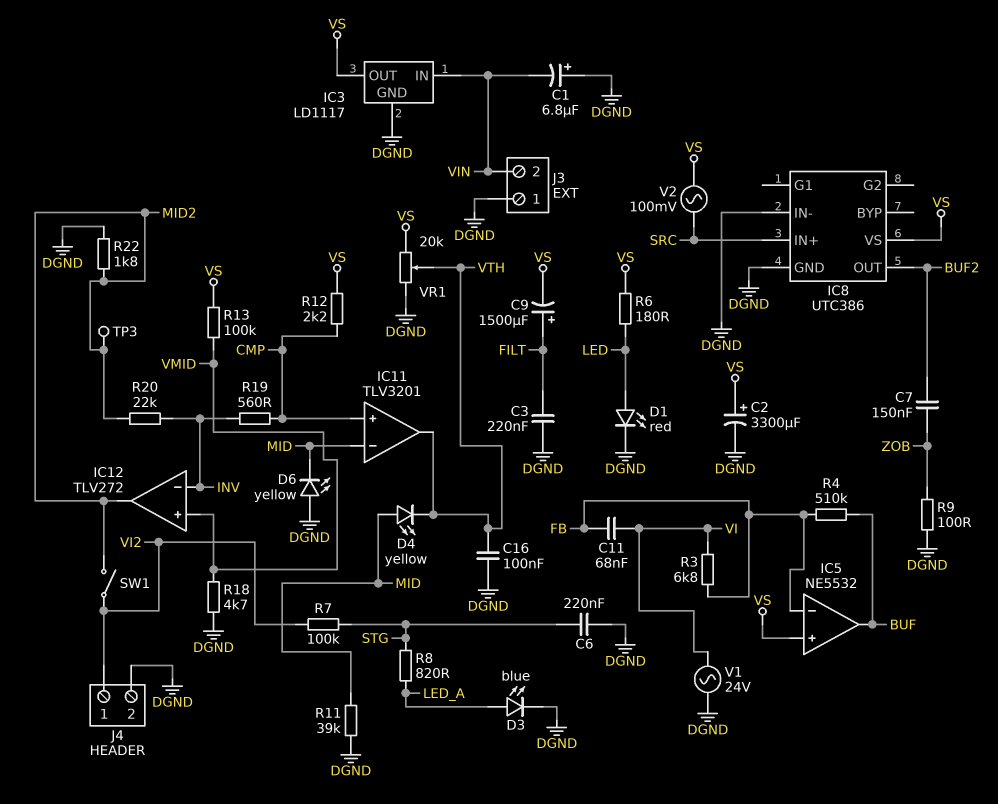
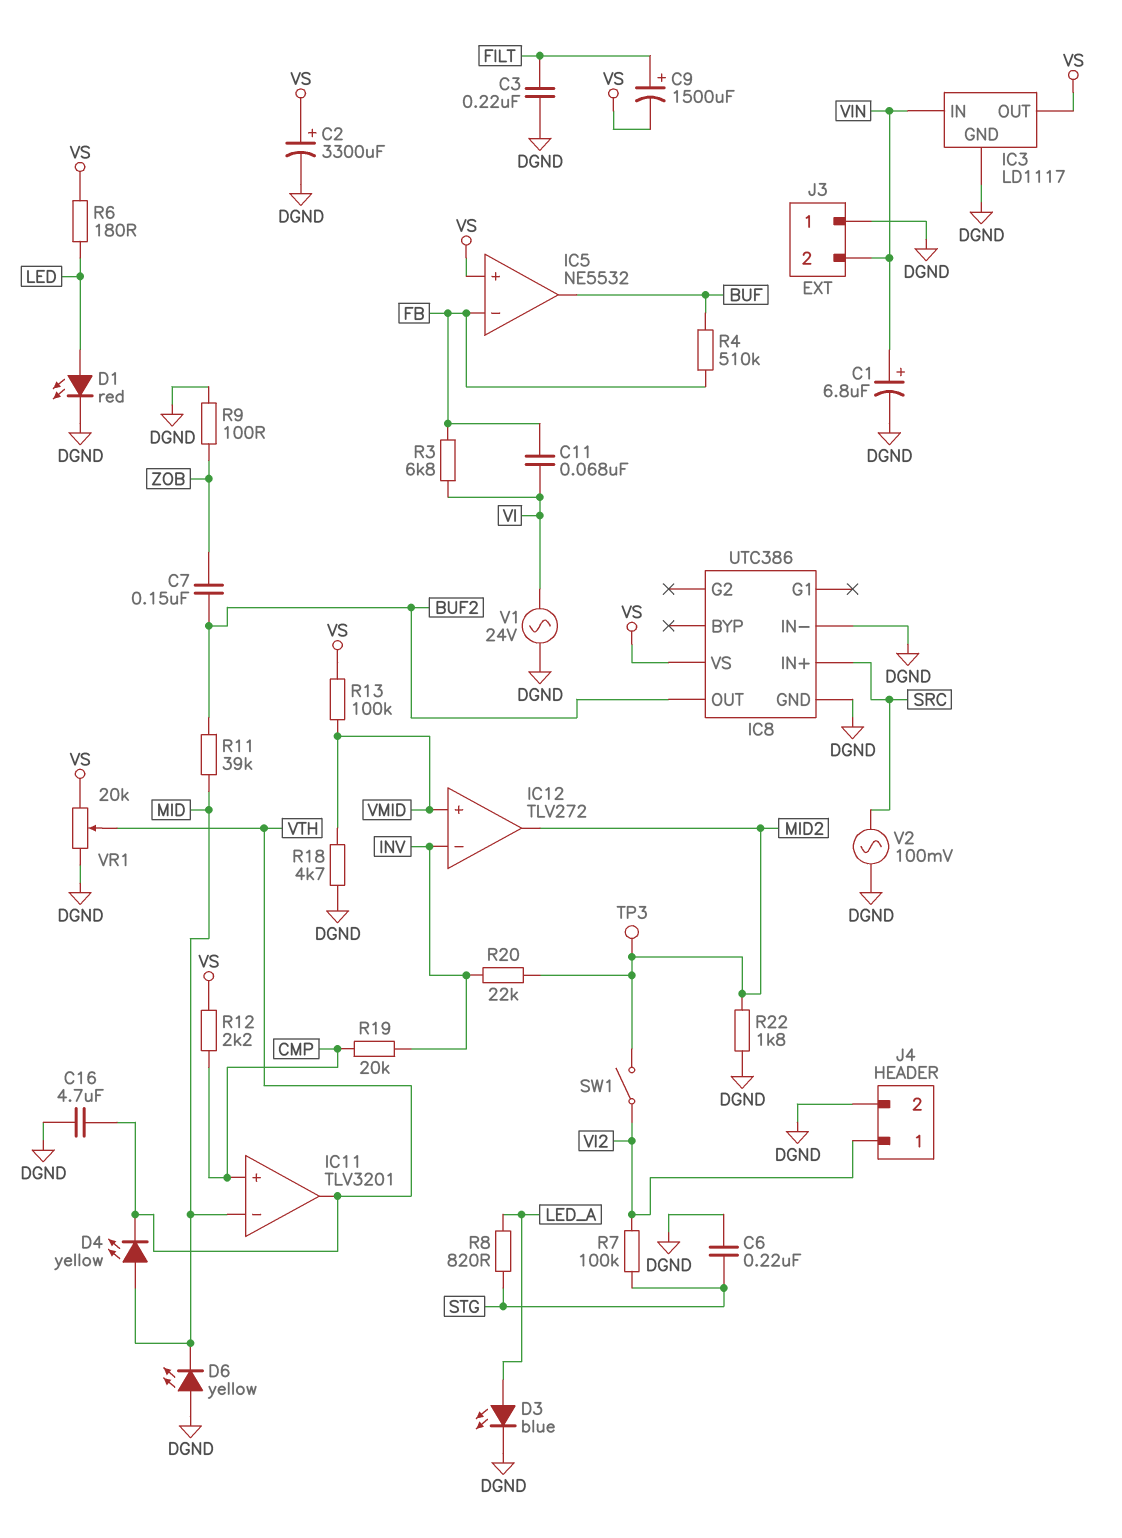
C1: 6.8uF (plus DGND, minus VIN) -> 6.8uF (plus VIN, minus DGND)
C16: 100nF (DGND, VTH) -> 4.7uF (DGND, VTH)
R11: 39k (DGND, MID) -> 39k (BUF2, MID)
R19: 560 (CMP, INV) -> 20k (CMP, INV)
V2: AC 100mV (SRC, VS) -> AC 100mV (DGND, SRC)

